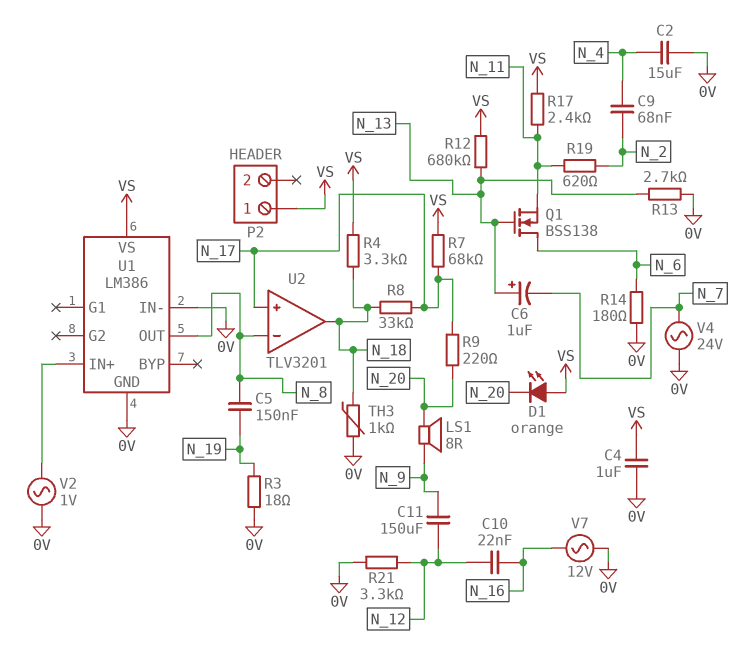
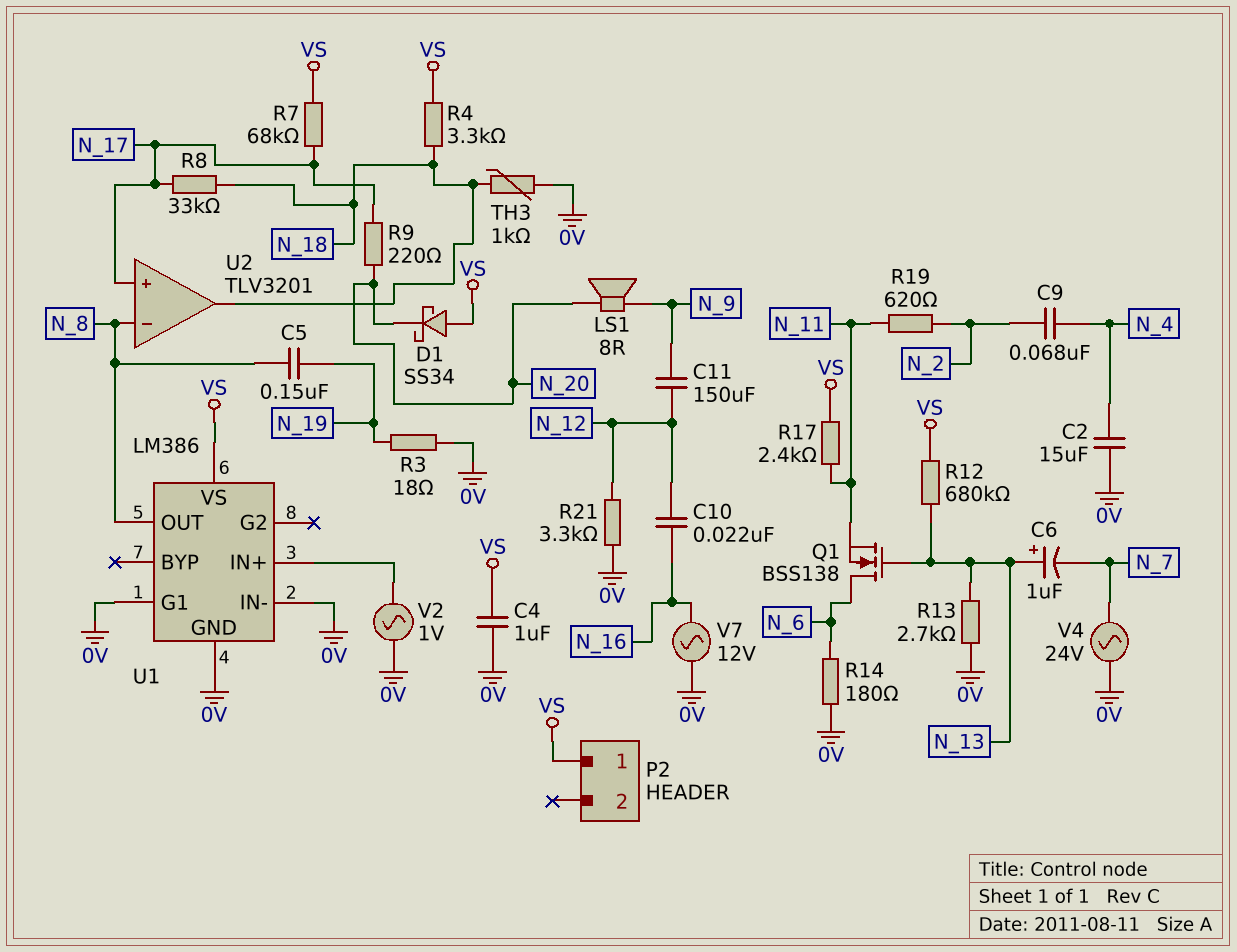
D1: LED orange (A VS, K N_20) -> schottky SS34 (A VS, K N_20)
U1 pin G1: none -> 0V

